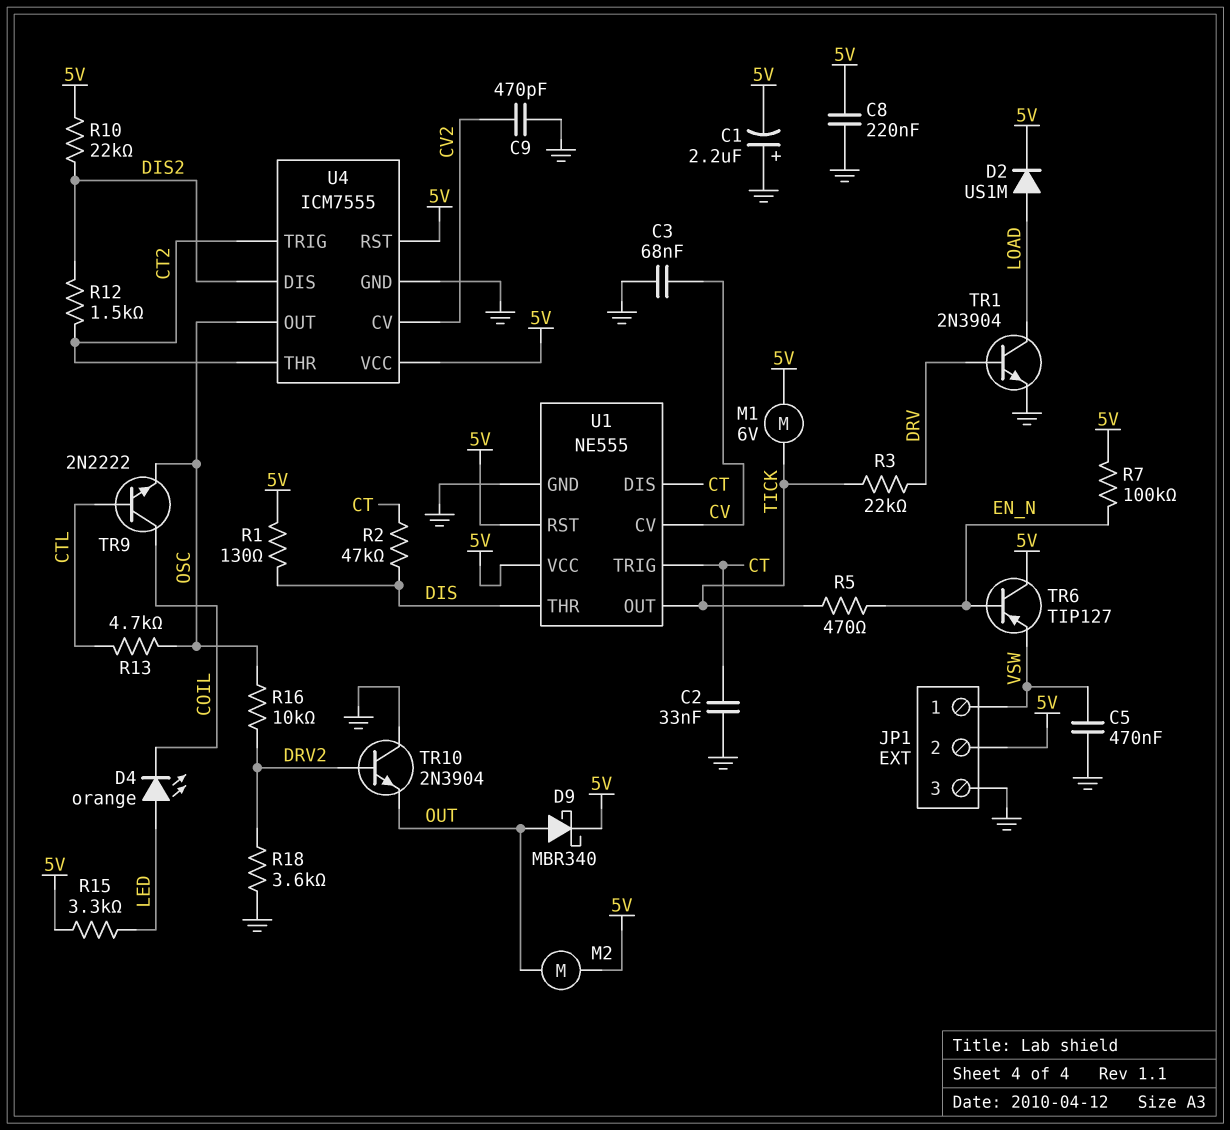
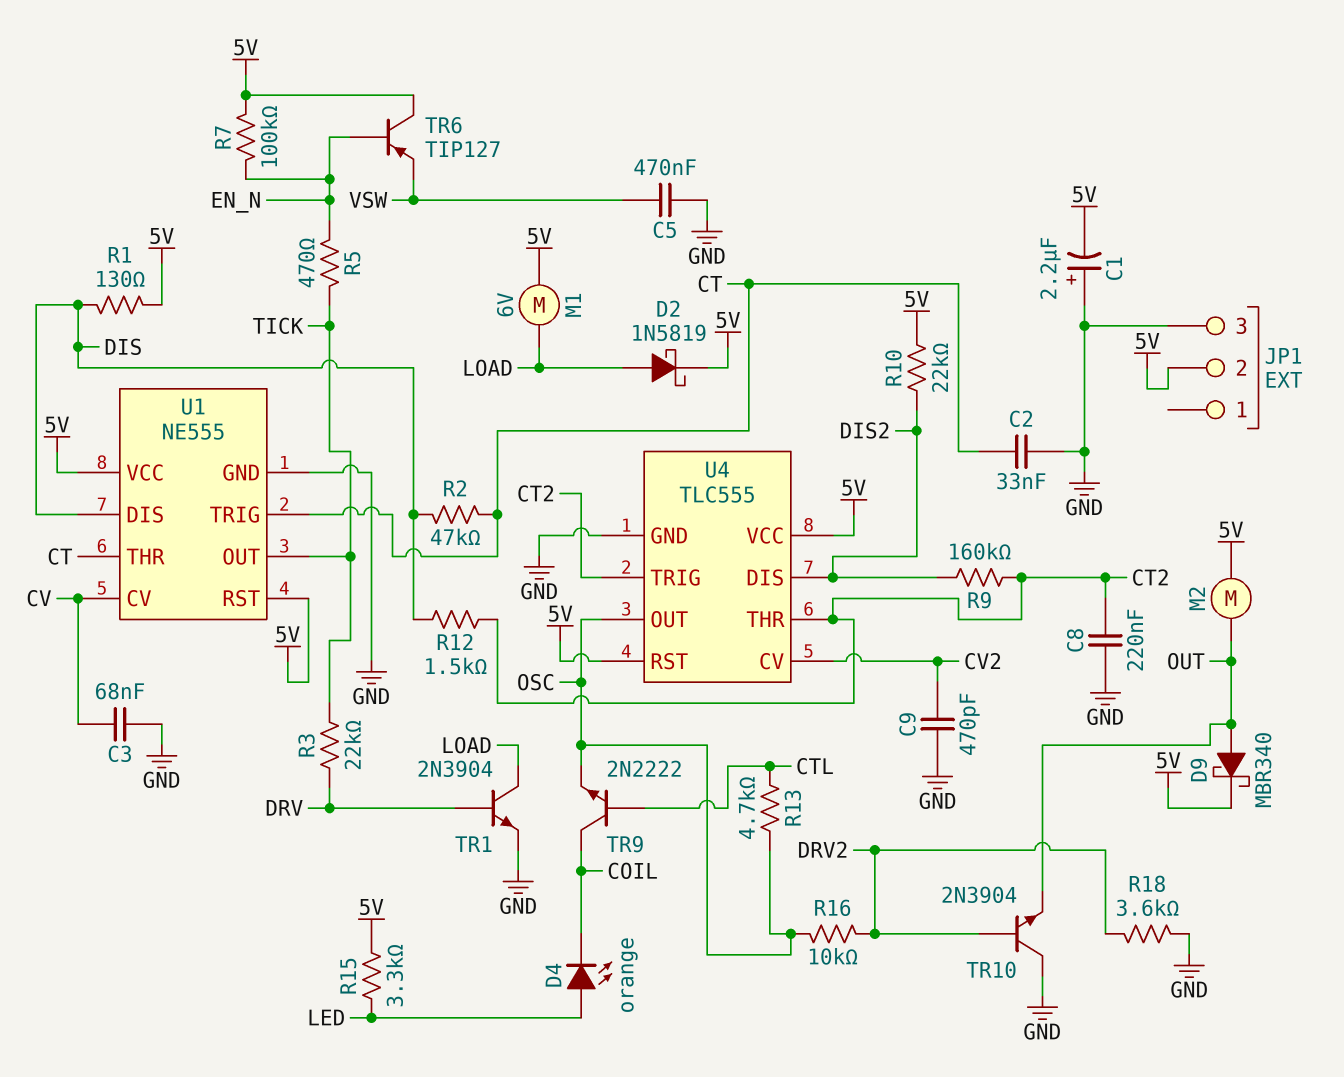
C8: 220nF (5V, GND) -> 220nF (CT2, GND)
D2: diode US1M (A LOAD, K 5V) -> schottky 1N5819 (A LOAD, K 5V)
JP1 pin 1: VSW -> none
M1: motor 6V (5V, TICK) -> motor 6V (5V, LOAD)
R9: none -> 160k (CT2, DIS2)
R12: 1.5k (CT2, DIS2) -> 1.5k (CT2, DIS)
U1 pin DIS: CT -> DIS
U1 pin THR: DIS -> CT
U4: ICM7555 -> TLC555

